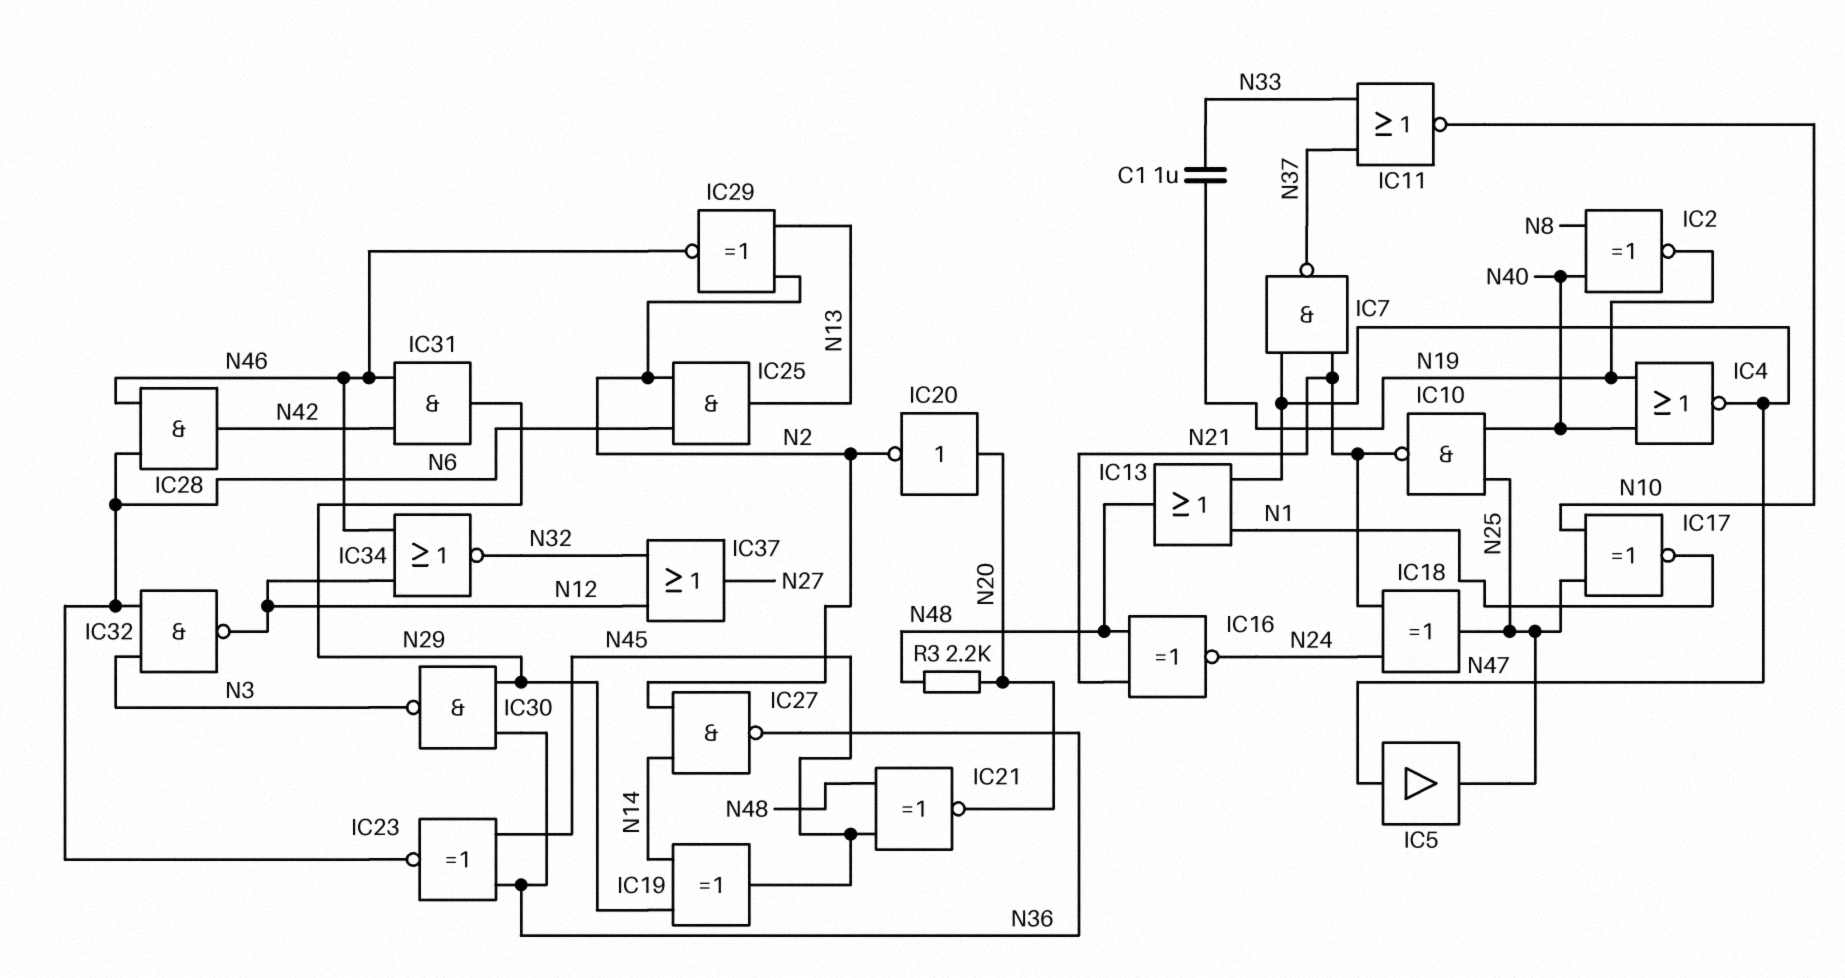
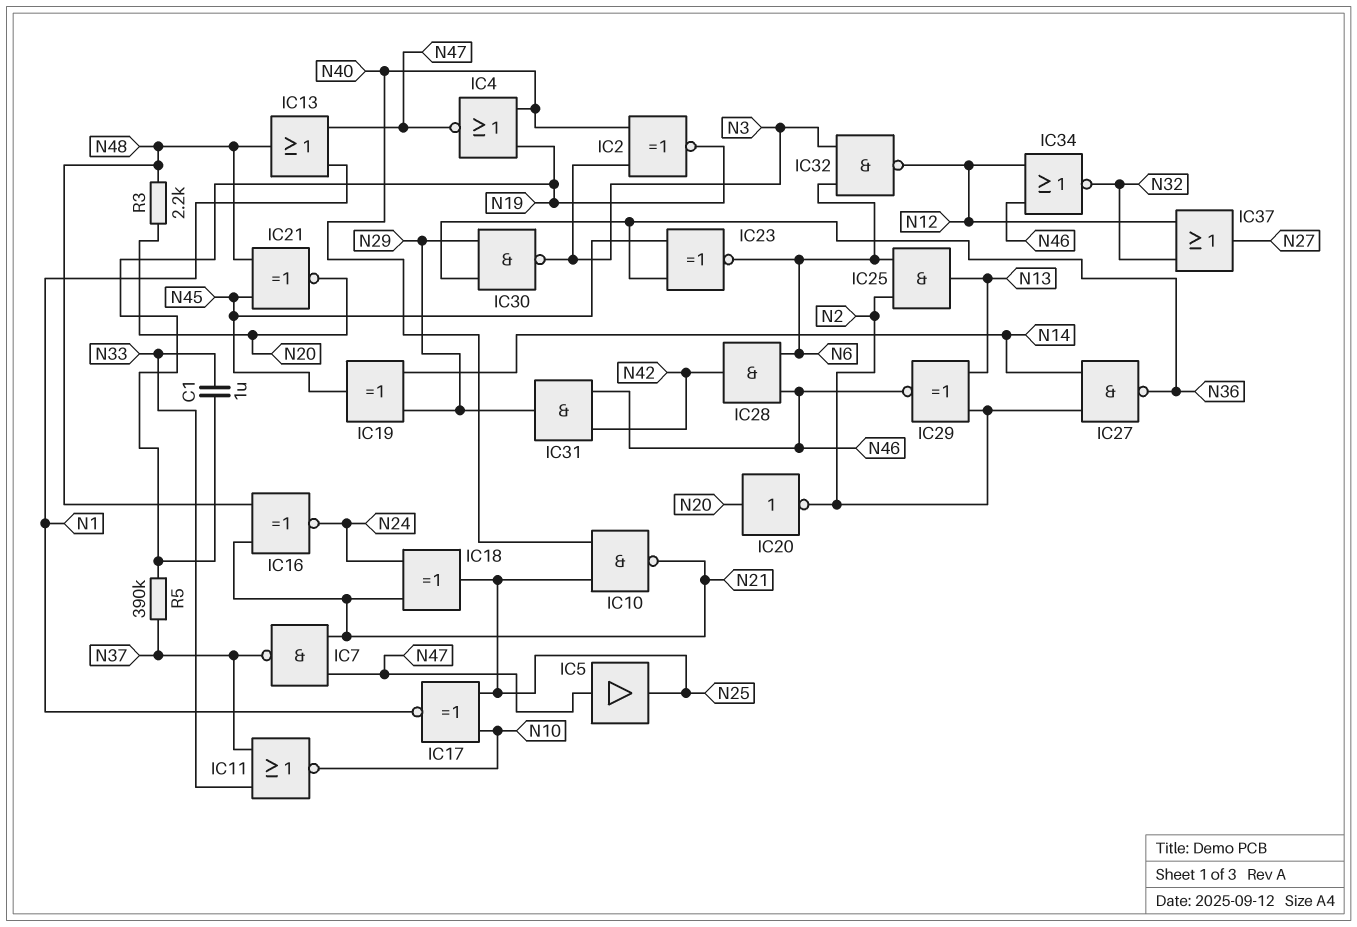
IC2: XNOR (in N8, in N40, out N19) -> XNOR (in N3, in N40, out N19)
R5: none -> 390k (N19, N37)

